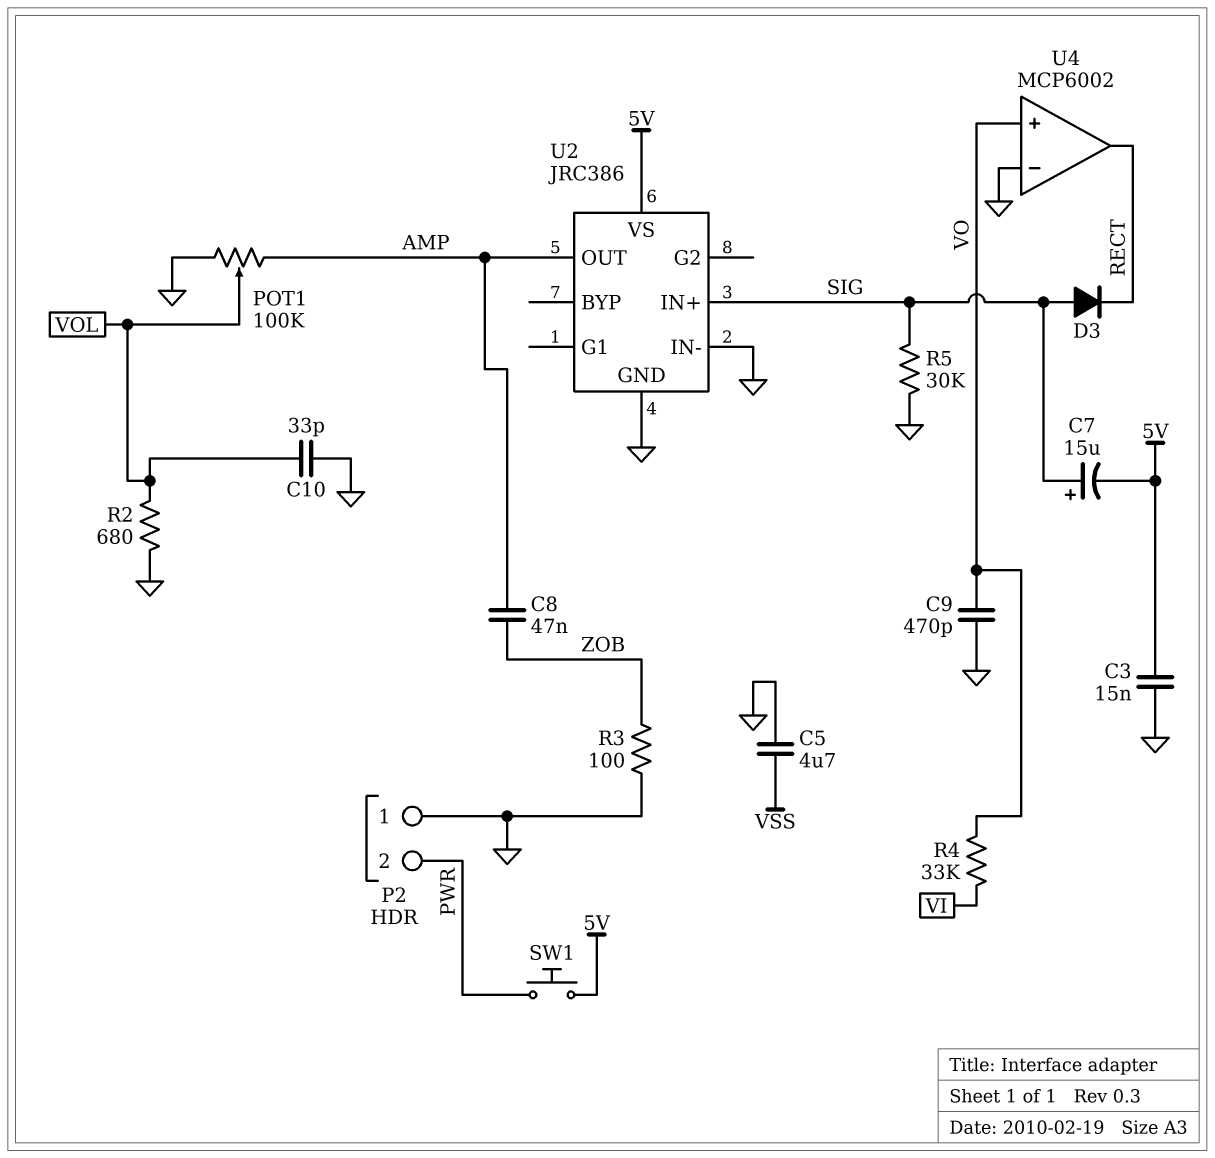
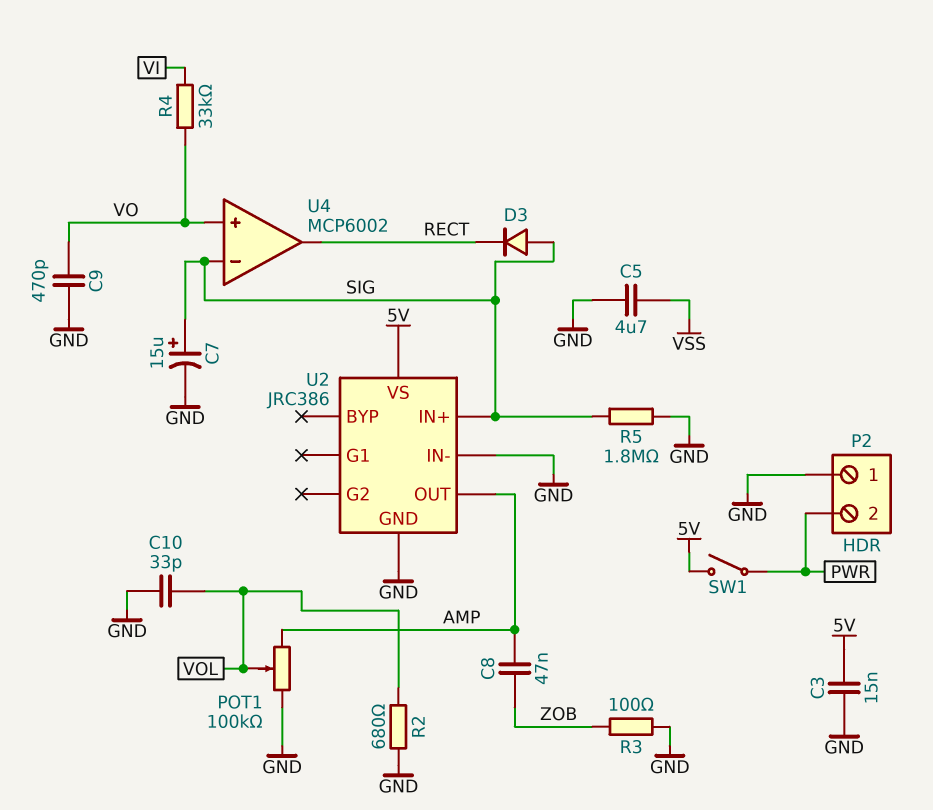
C7: 15uF (plus SIG, minus 5V) -> 15uF (plus SIG, minus GND)
R5: 30k (GND, SIG) -> 1.8M (GND, SIG)
SW1: button (5V, PWR) -> switch (5V, PWR)
U4 pin in-: GND -> SIG

